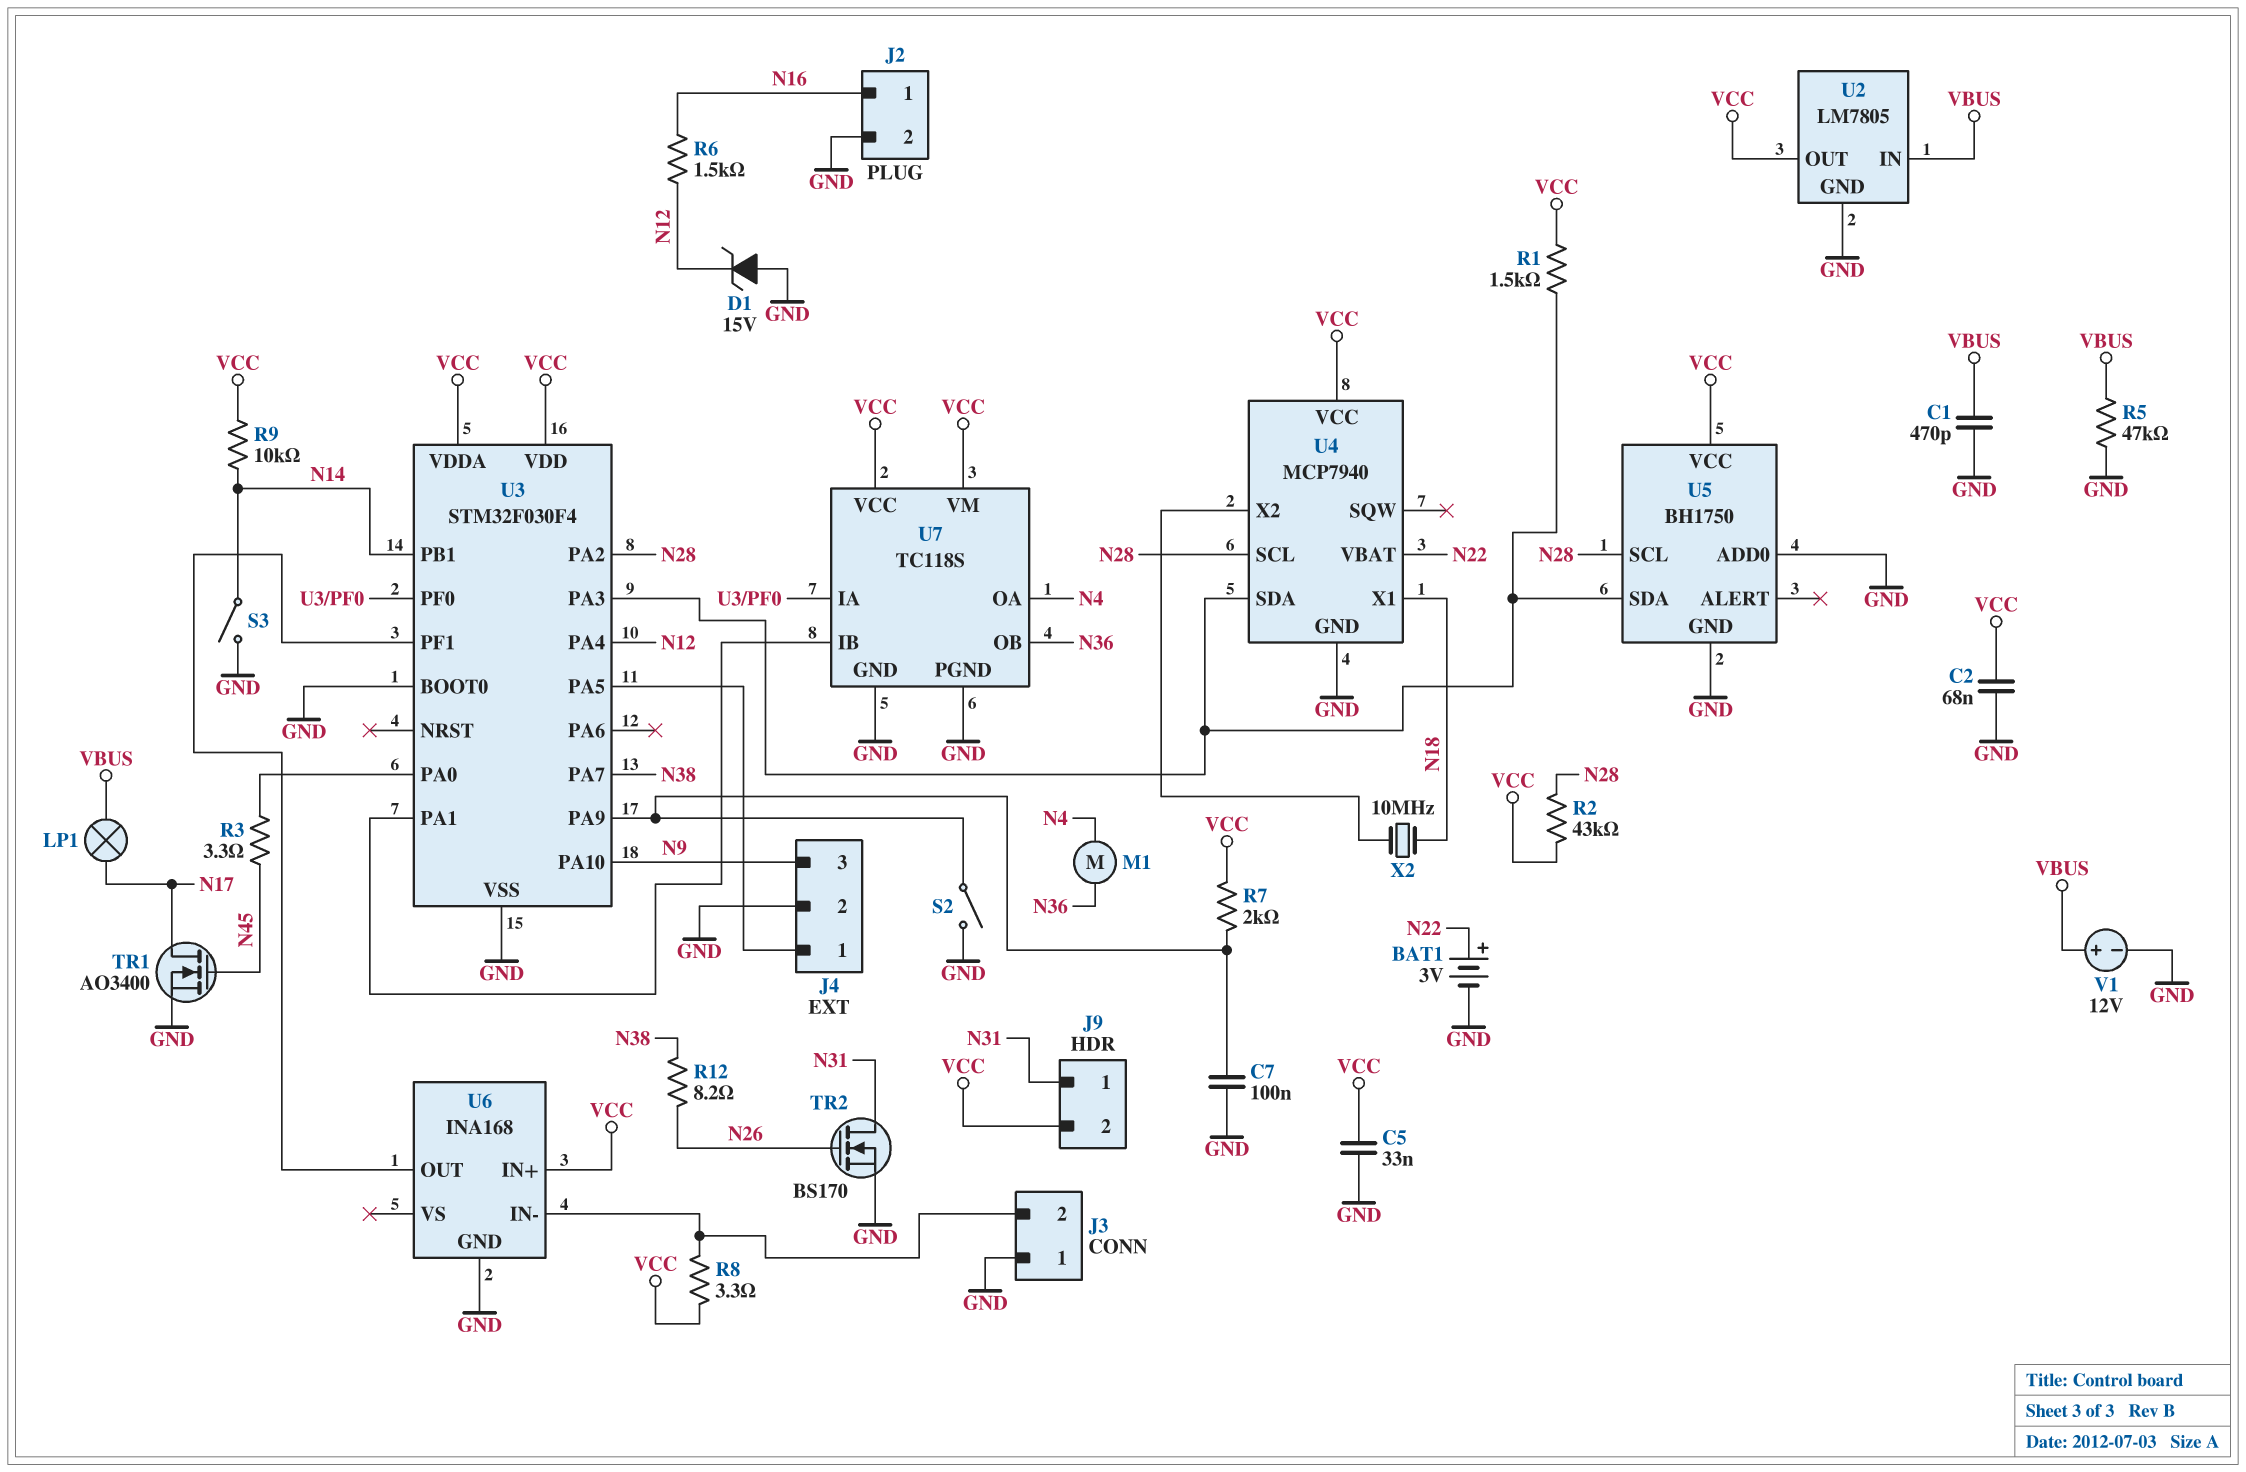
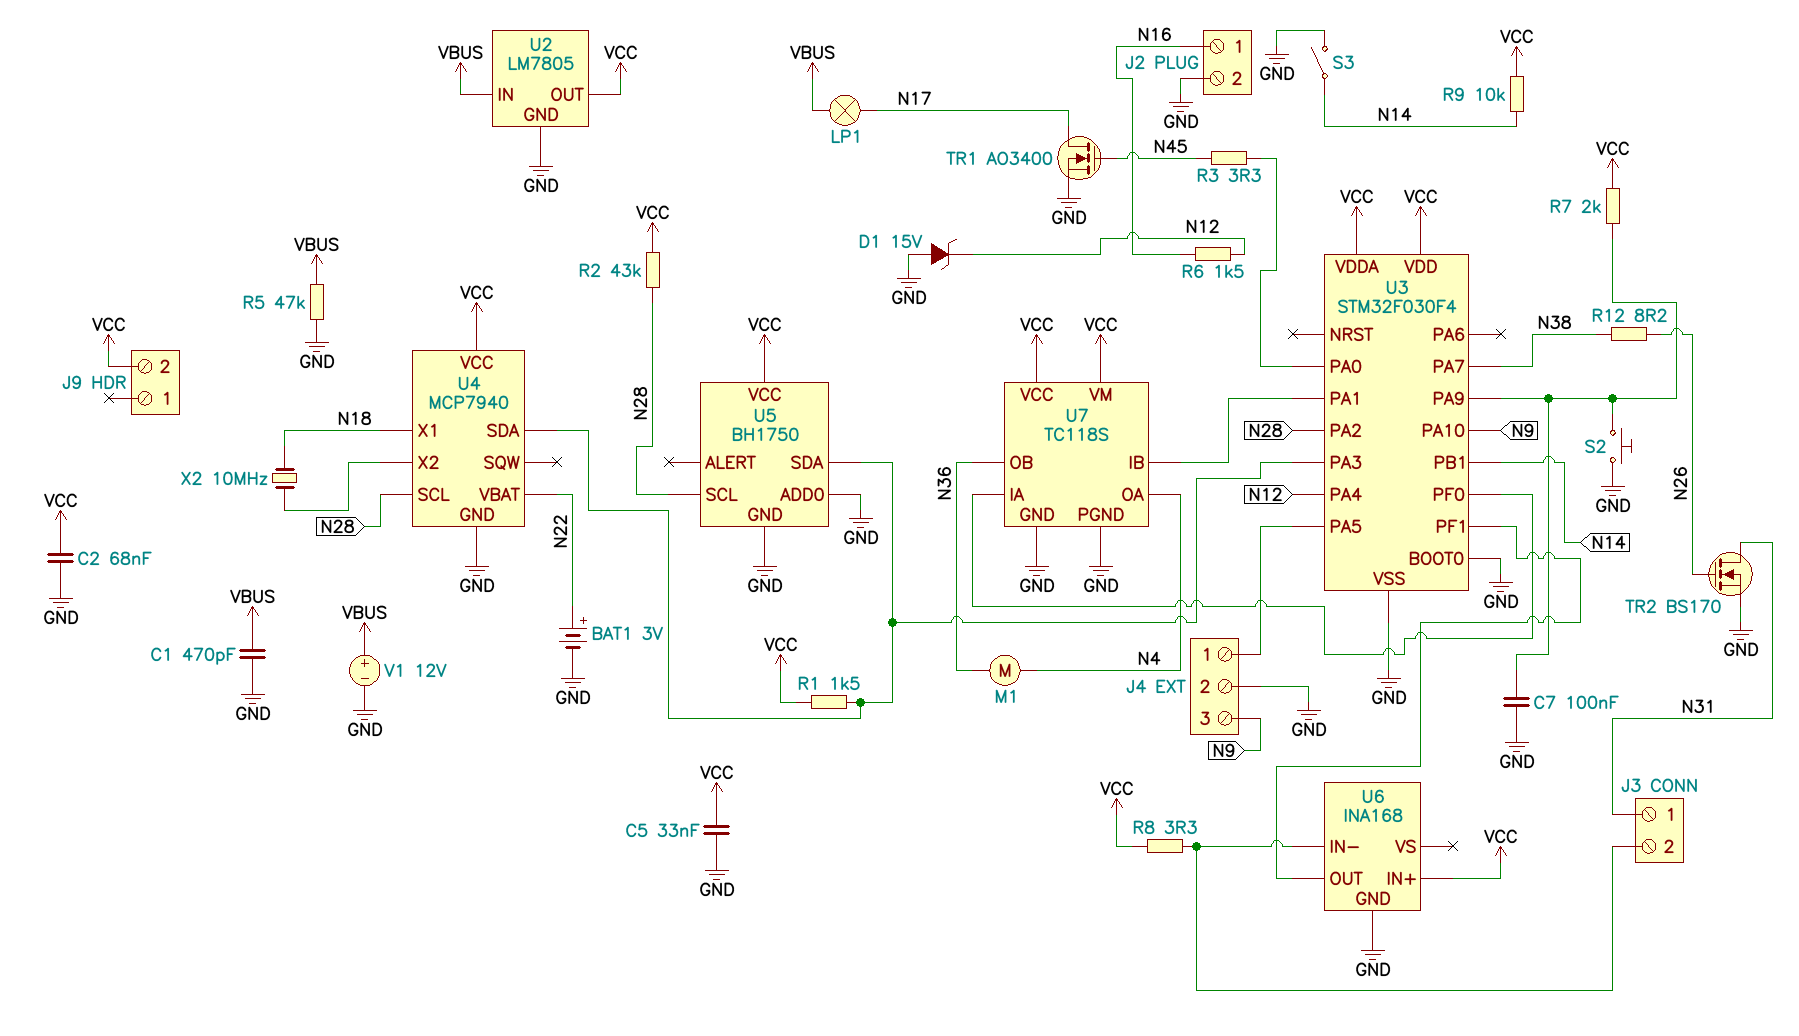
J3 pin 1: GND -> N31
J9 pin 1: N31 -> none
S2: switch (GND, U3/PA9) -> button (GND, U3/PA9)

